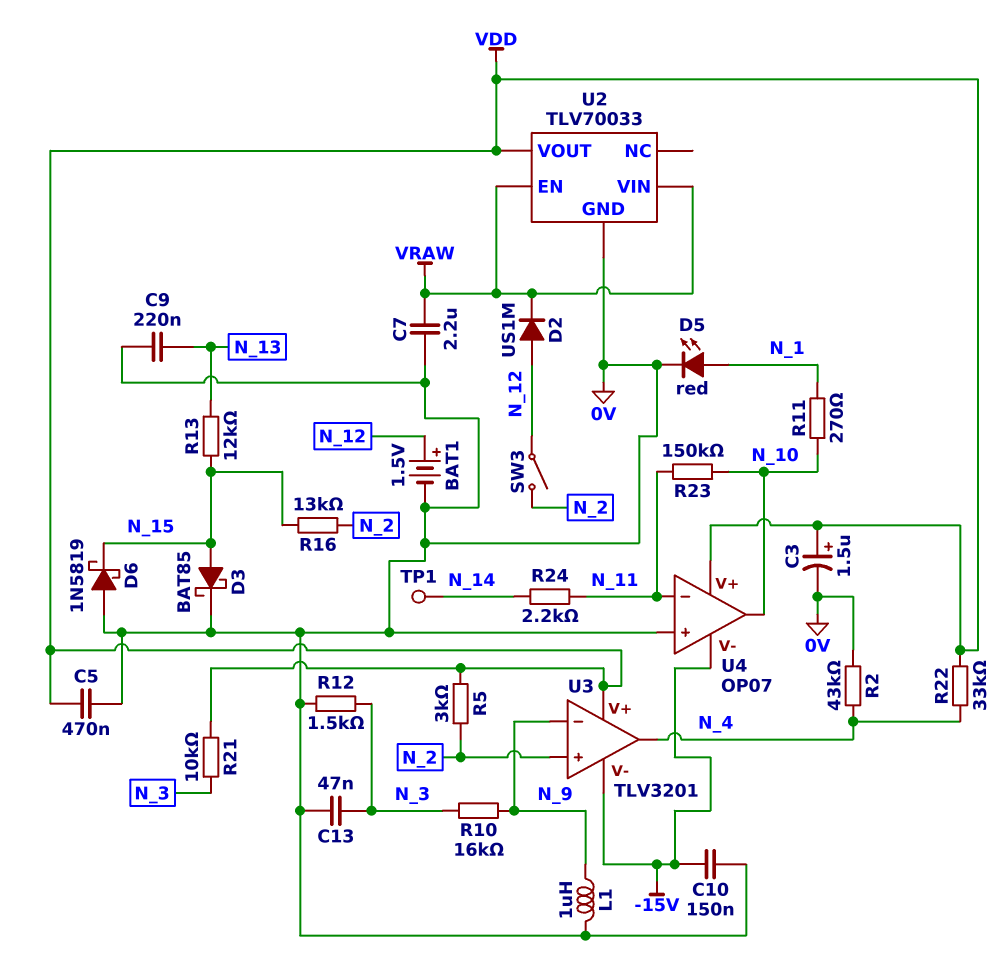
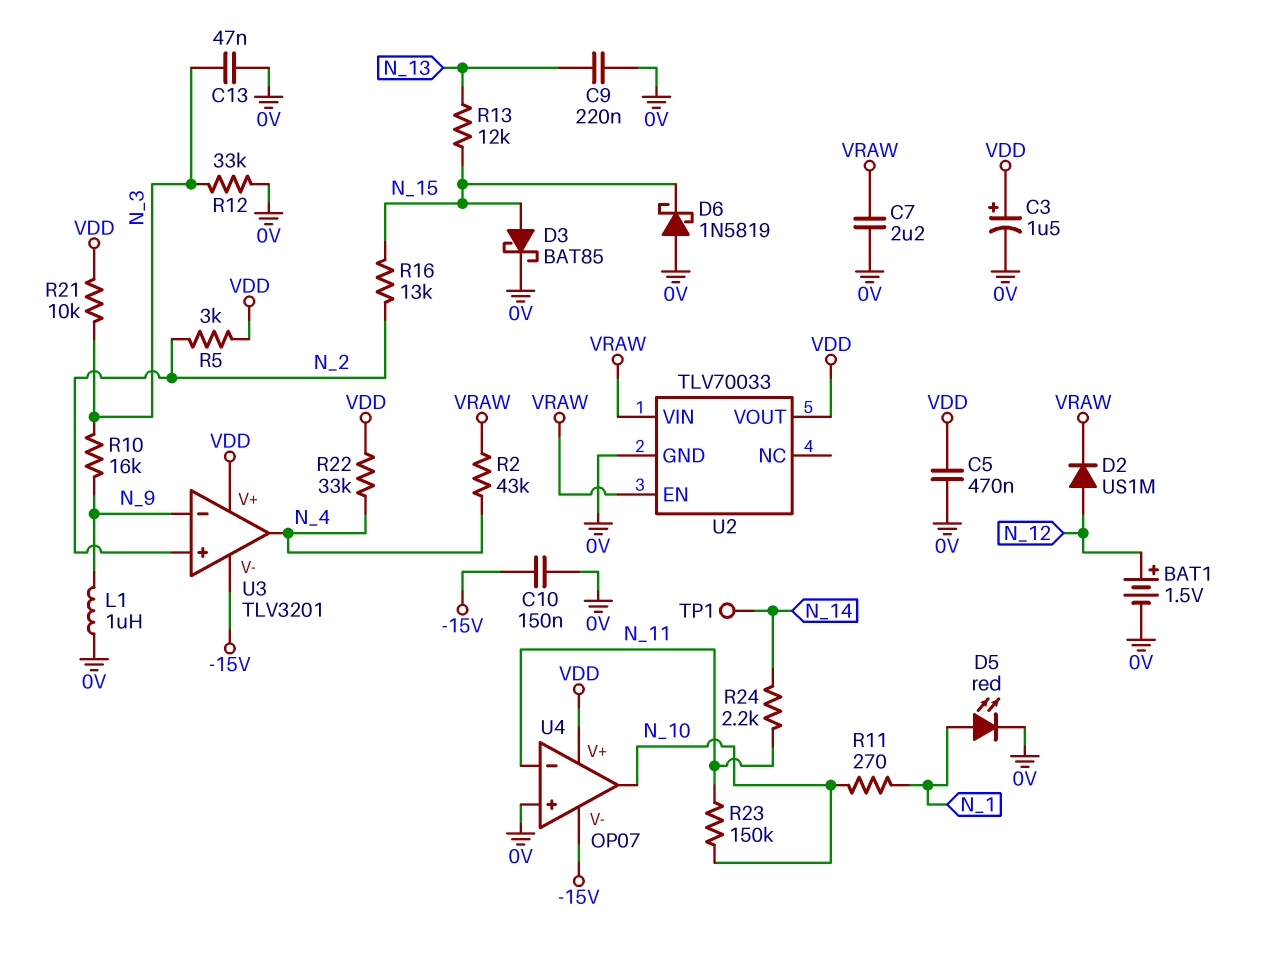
R2: 43k (0V, N_4) -> 43k (N_4, VRAW)
R12: 1.5k (0V, N_3) -> 33k (0V, N_3)
SW3: switch (N_2, N_12) -> none

